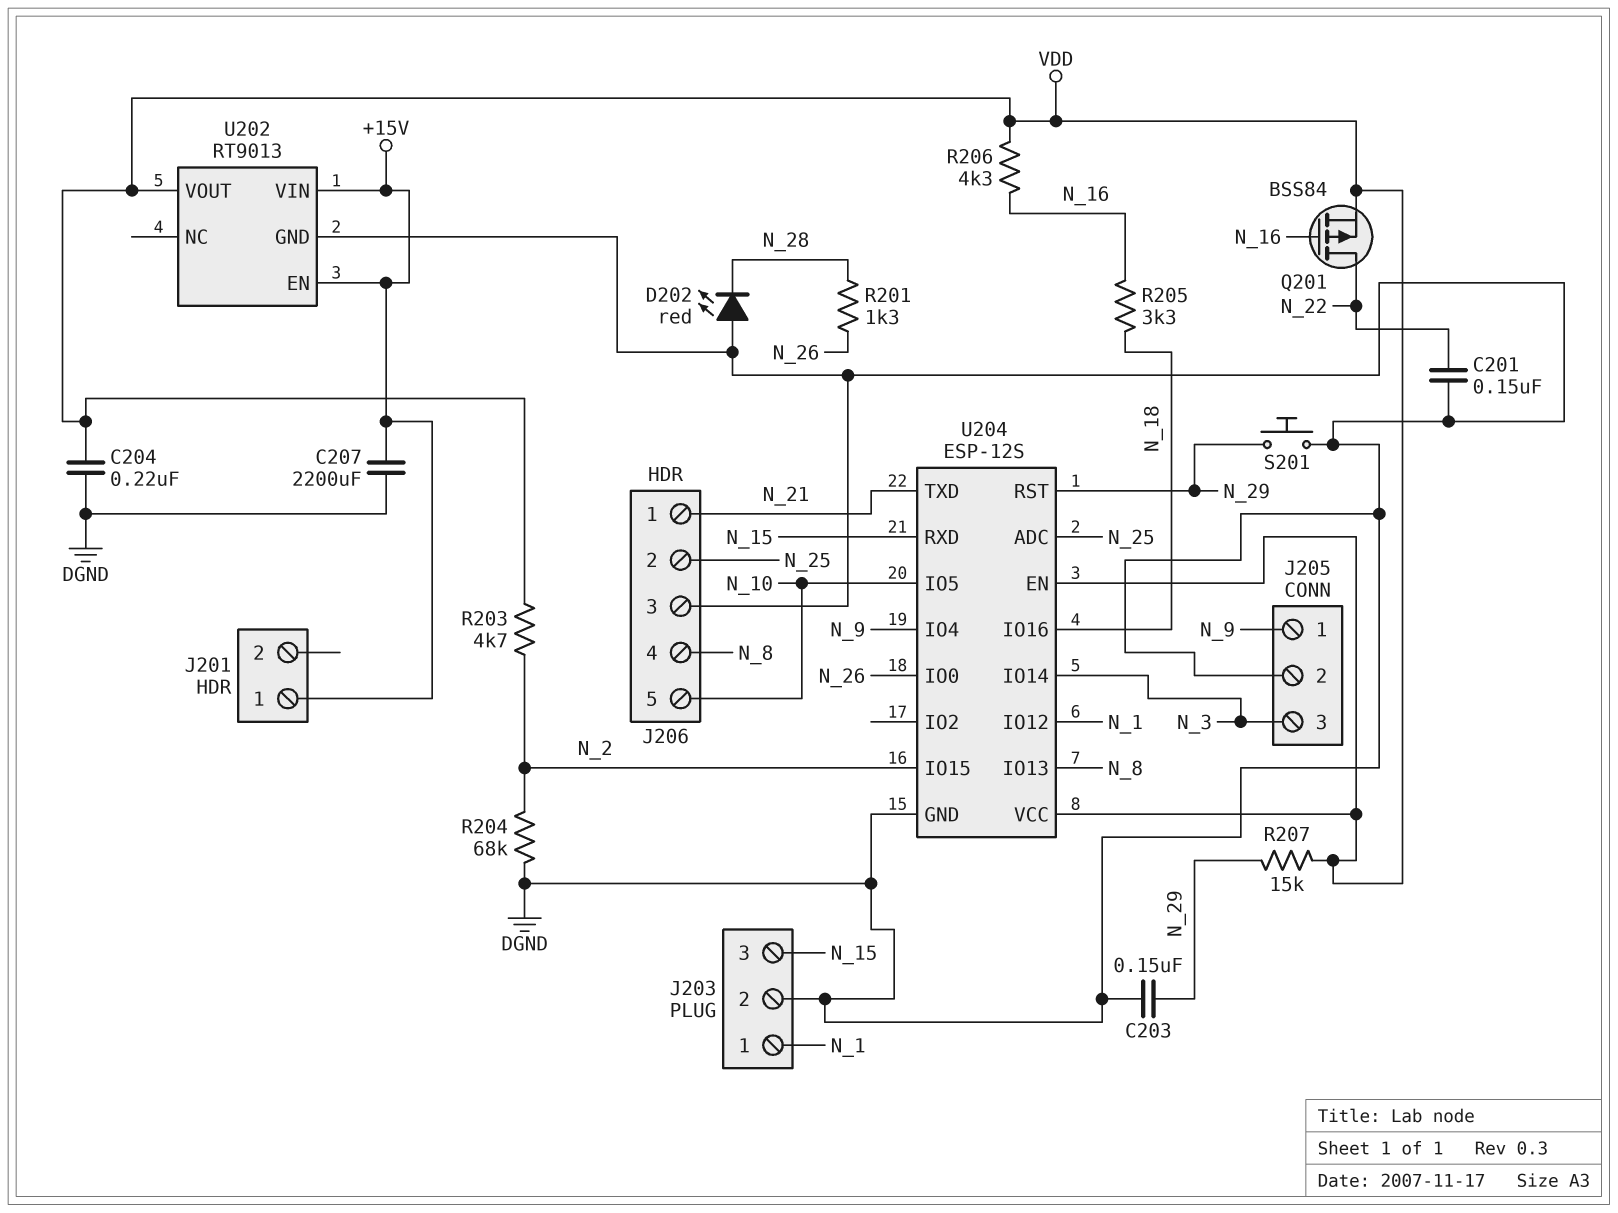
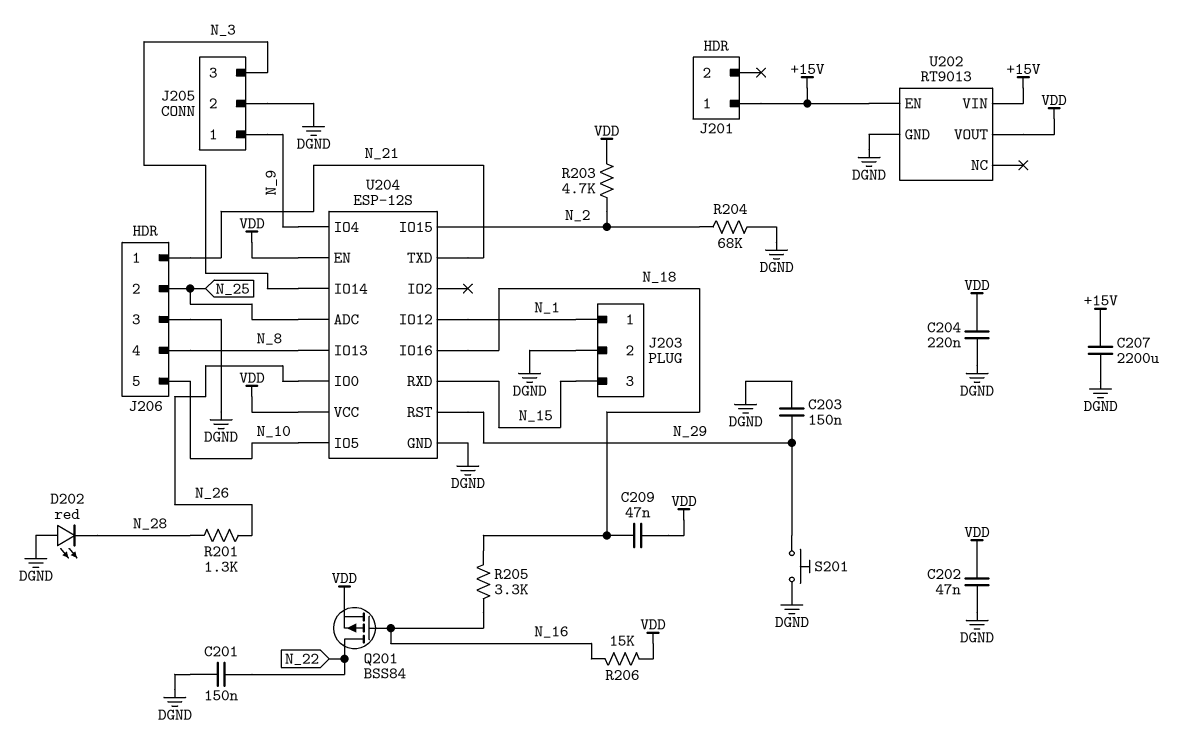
C202: none -> 47nF (DGND, VDD)
C209: none -> 47nF (N_18, VDD)
R206: 4.3k (N_16, VDD) -> 15k (N_16, VDD)
R207: 15k (N_29, VDD) -> none

